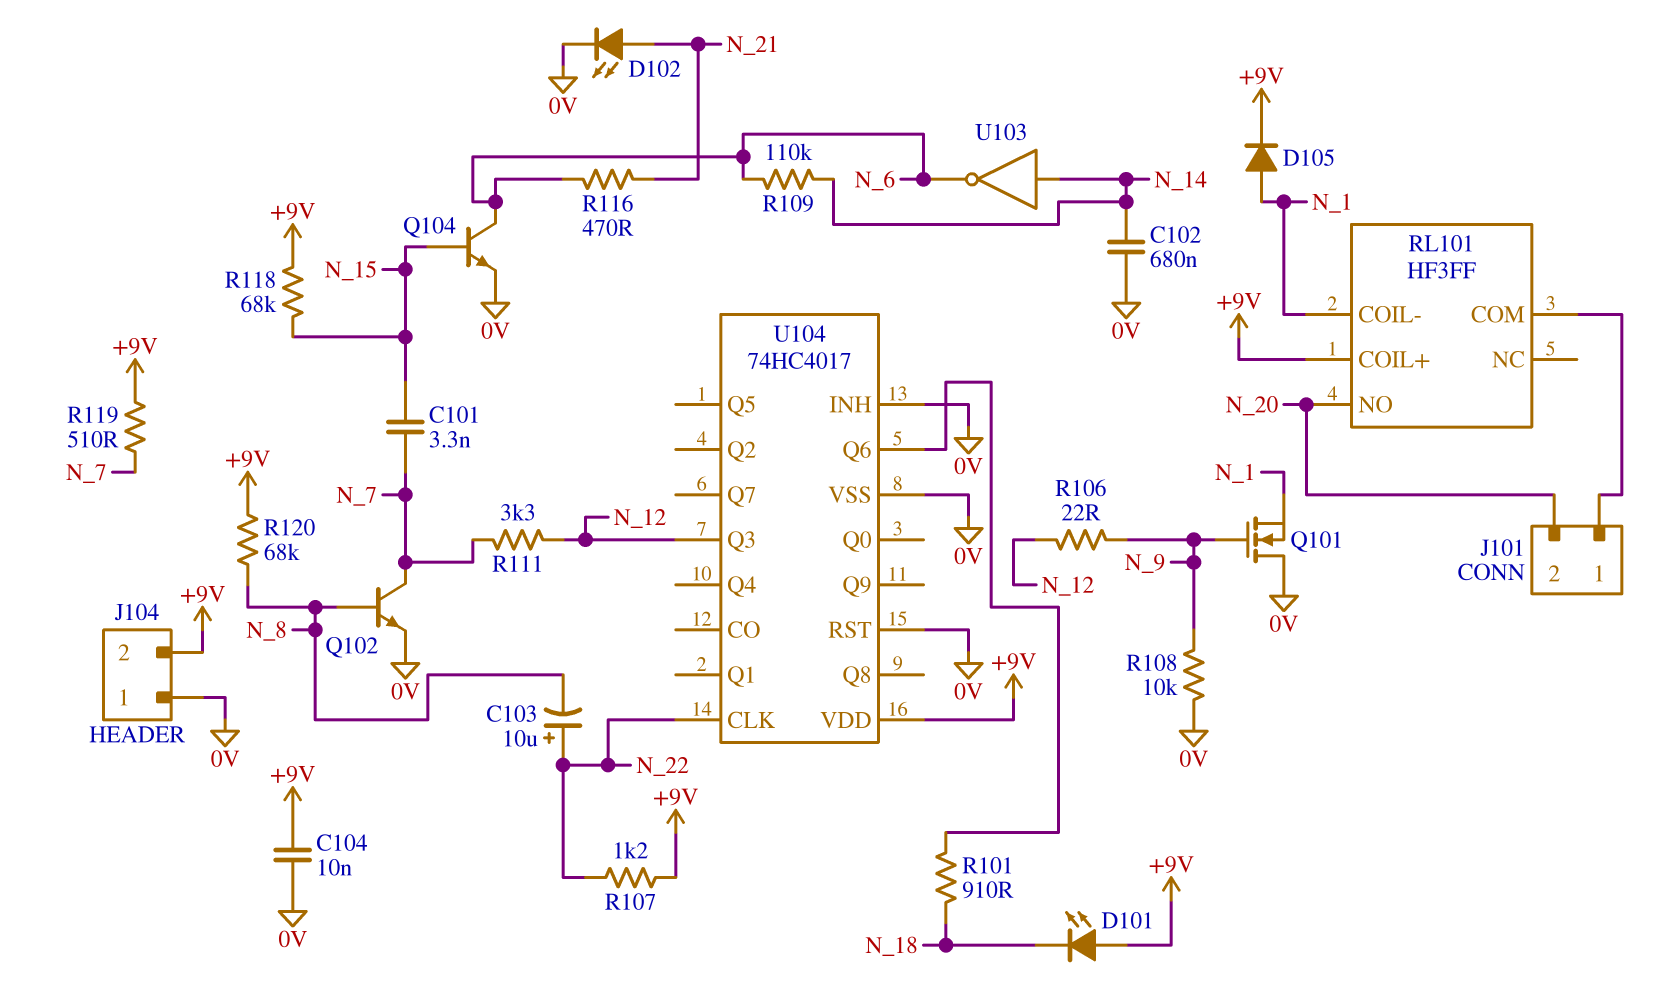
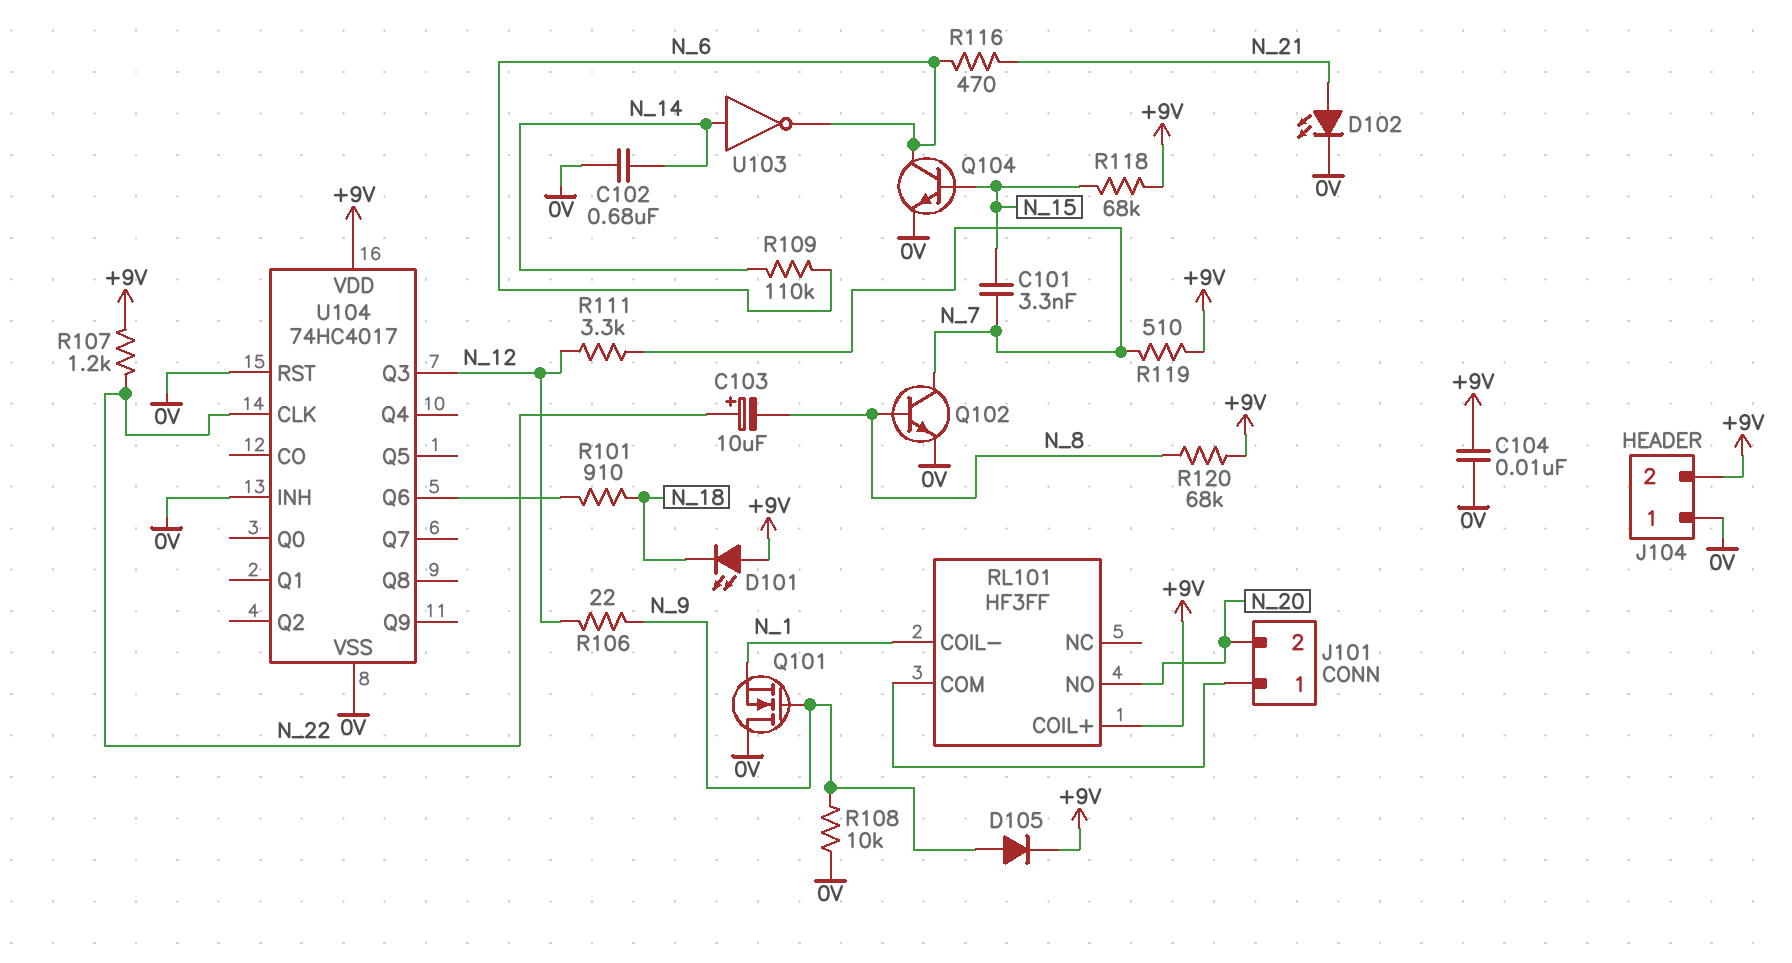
D105: diode (A N_1, K +9V) -> diode (A N_9, K +9V)

